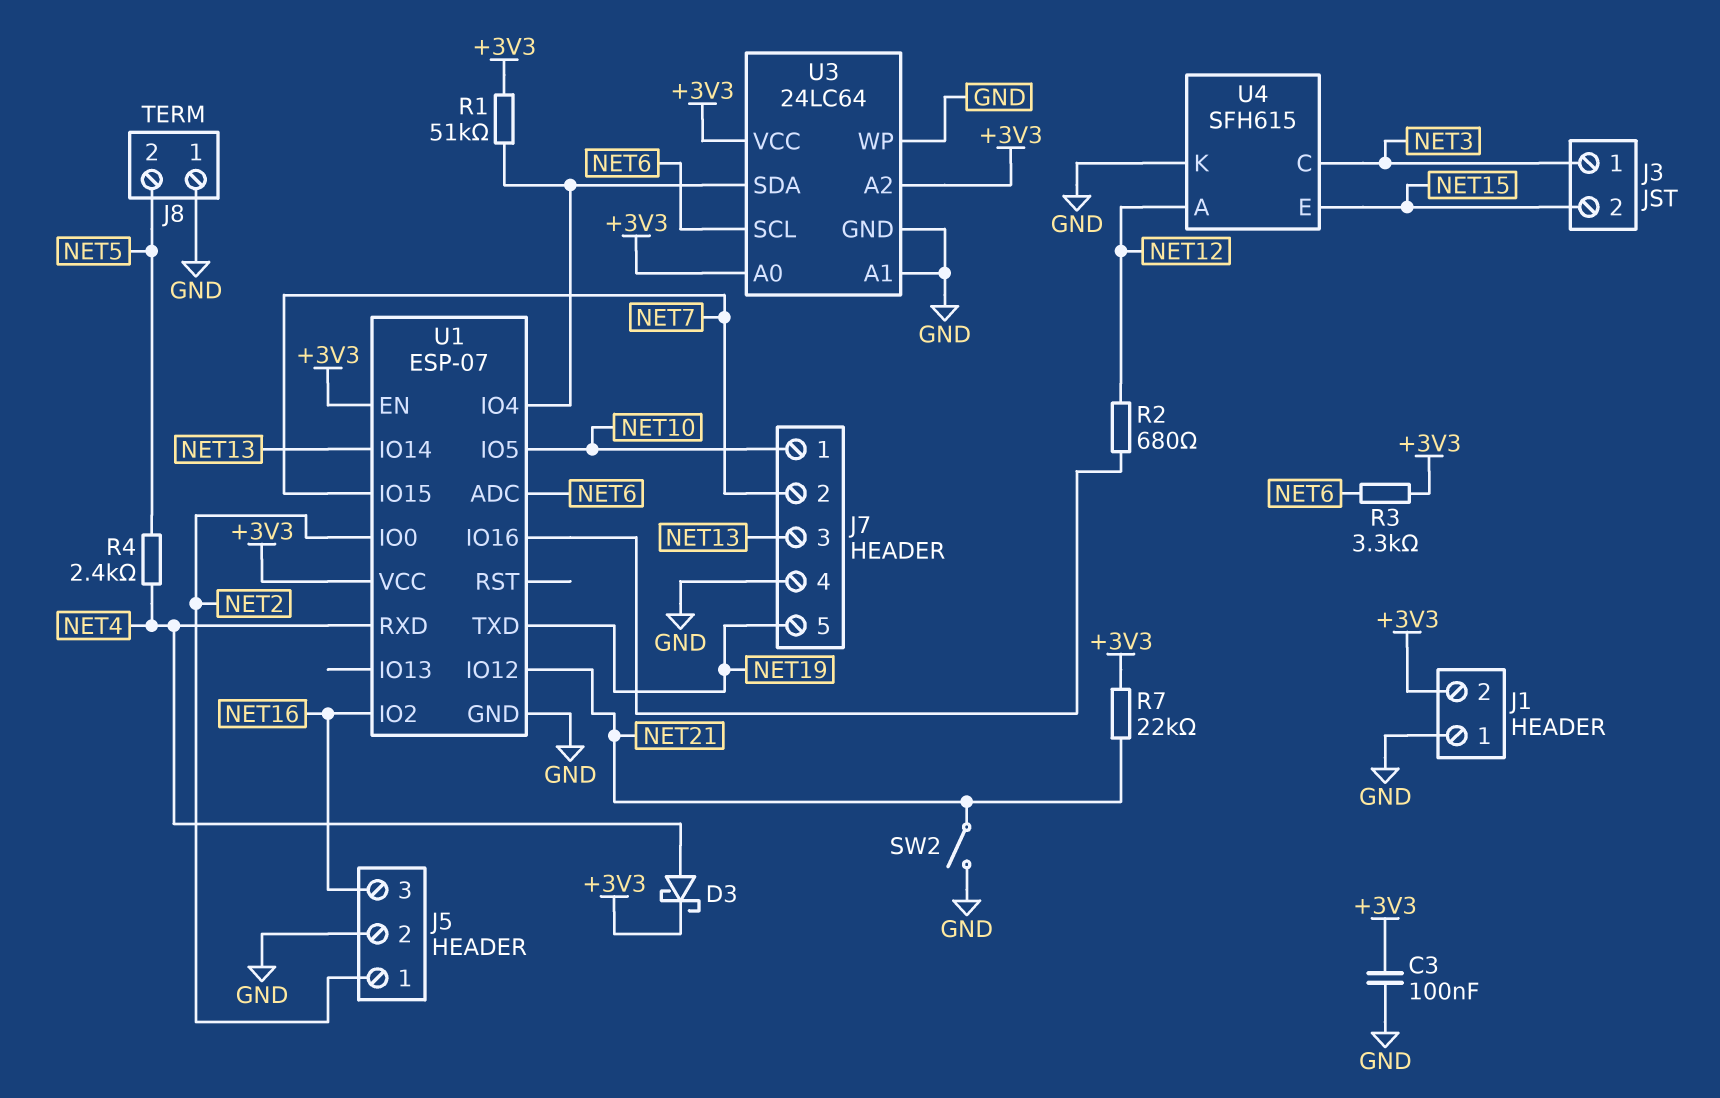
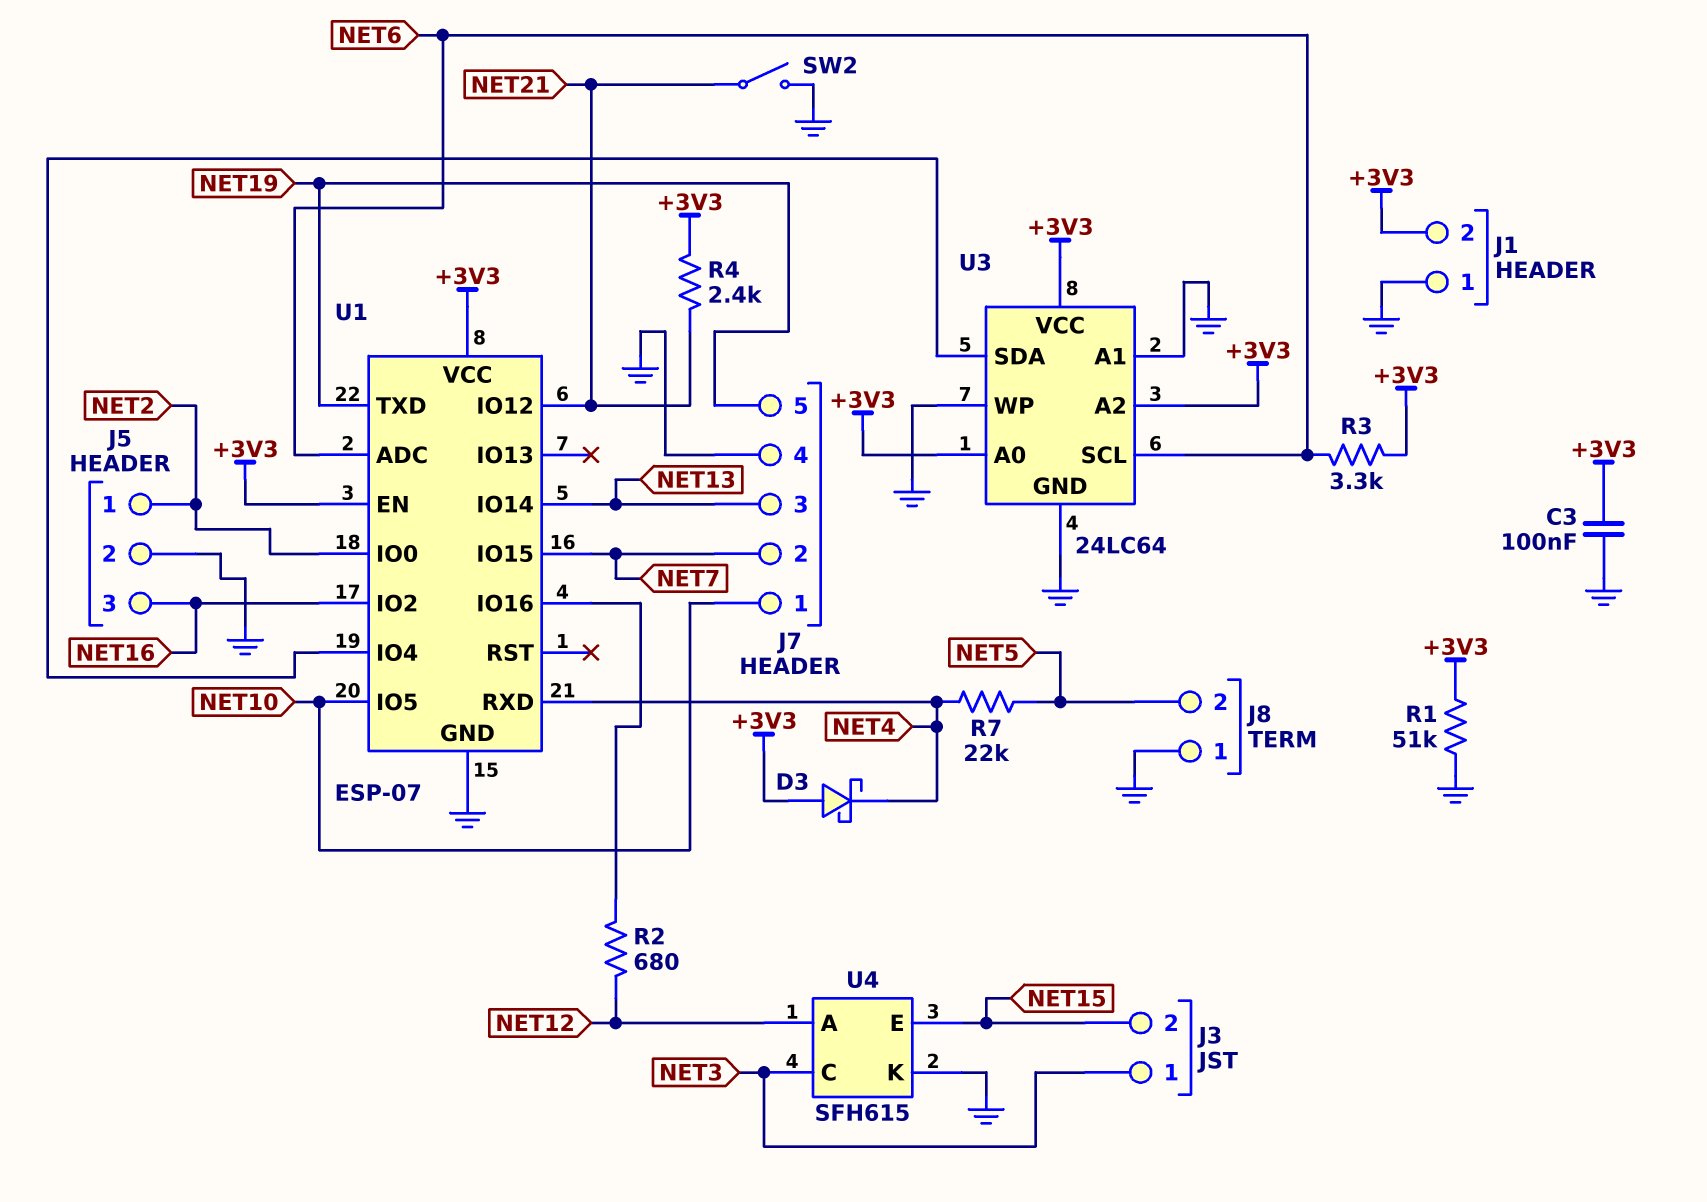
D3: schottky (A NET4, K +3V3) -> schottky (A +3V3, K NET4)
R1: 51k (+3V3, U1/IO4) -> 51k (+3V3, GND)
R4: 2.4k (NET4, NET5) -> 2.4k (+3V3, NET21)
R7: 22k (+3V3, NET21) -> 22k (NET4, NET5)

